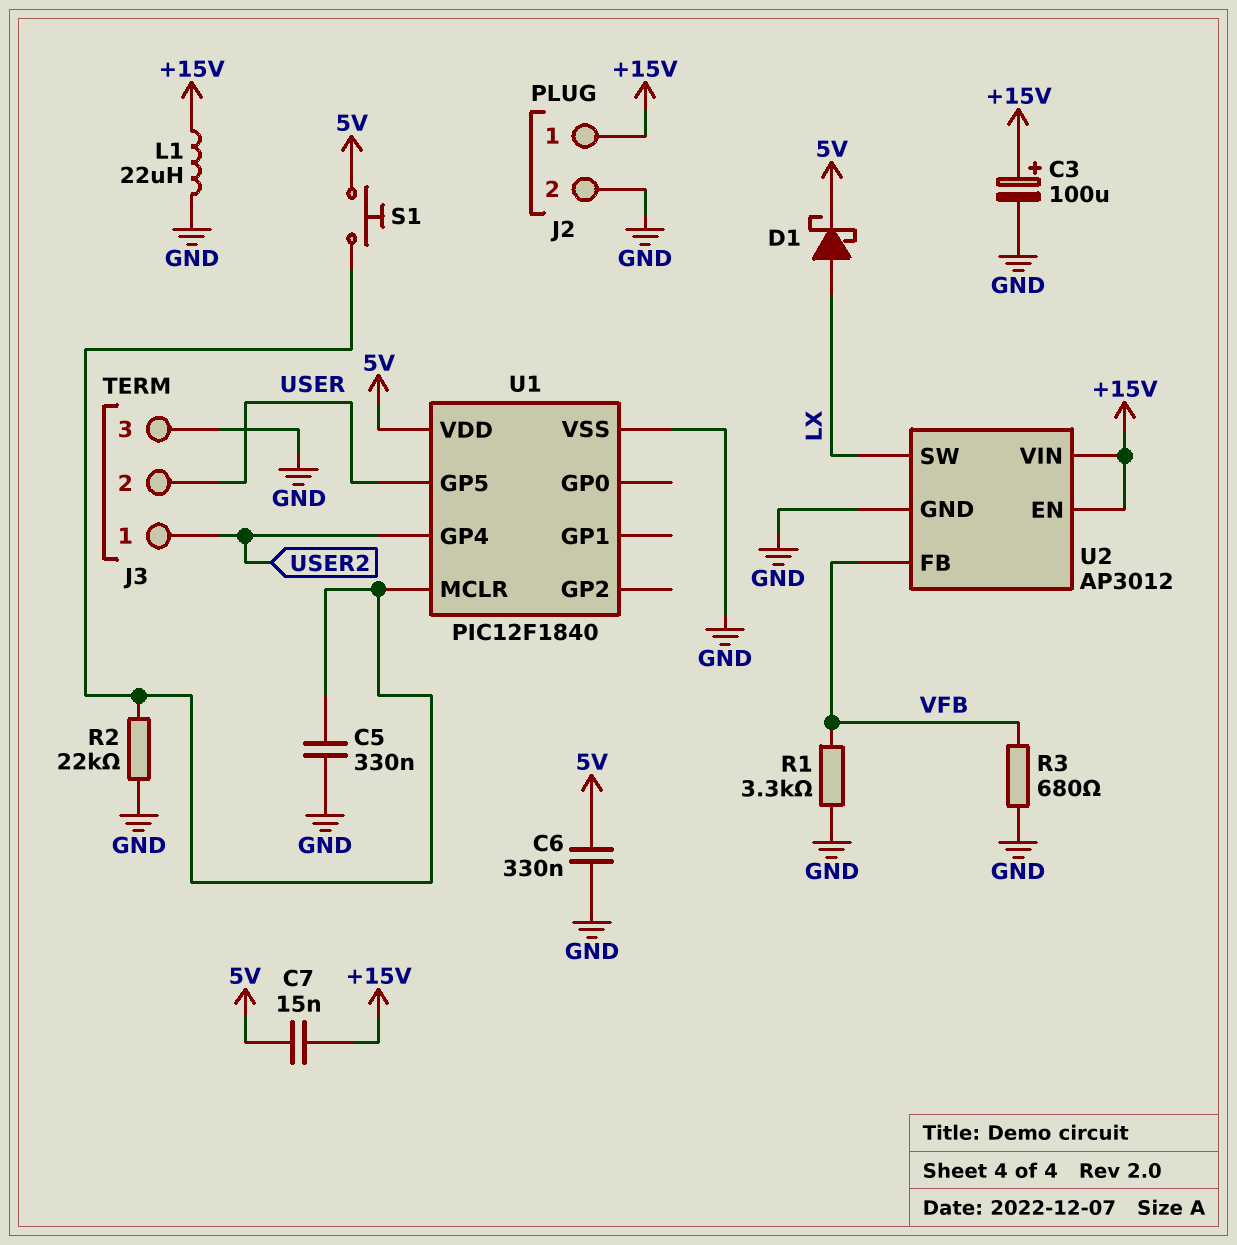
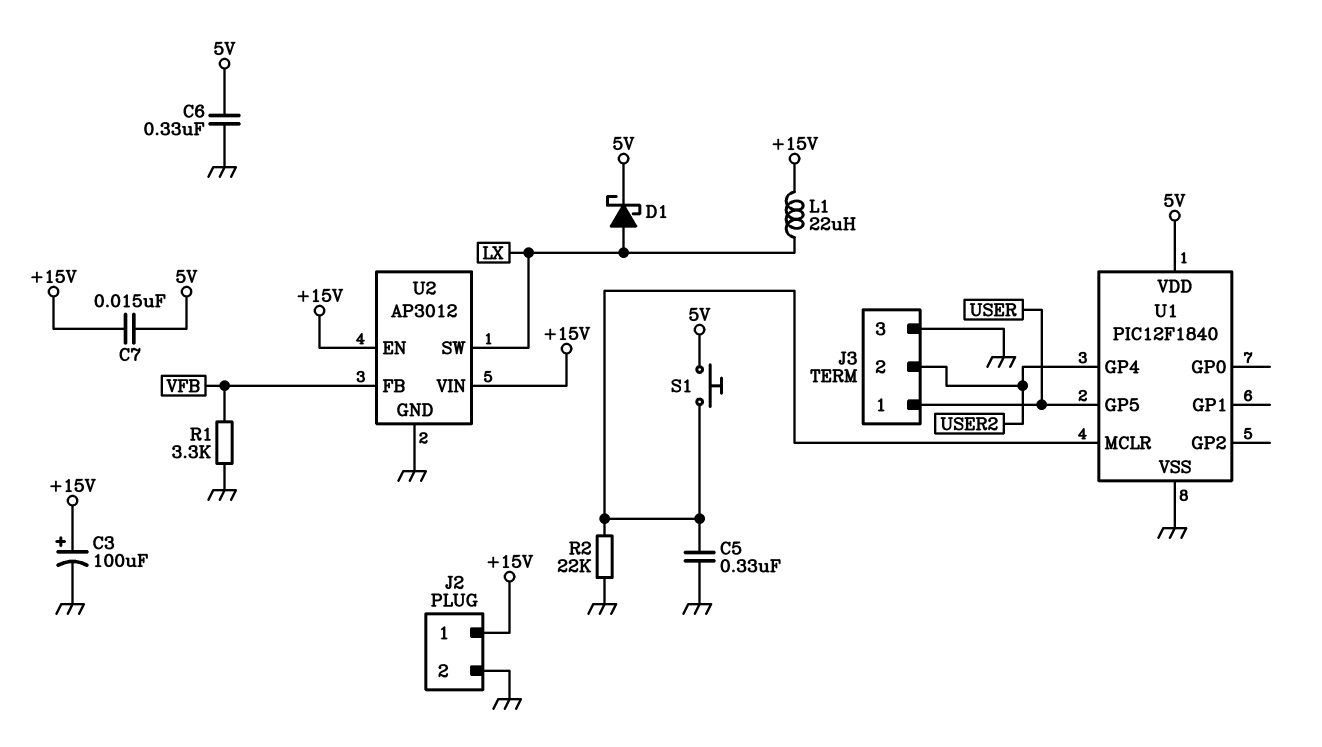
J3 pin 1: USER2 -> USER
J3 pin 2: USER -> USER2
L1: 22uH (+15V, GND) -> 22uH (+15V, LX)
R3: 680 (GND, VFB) -> none

